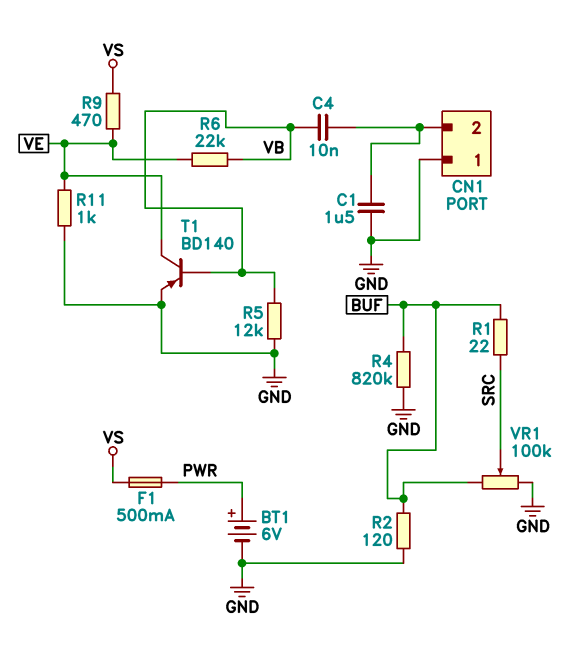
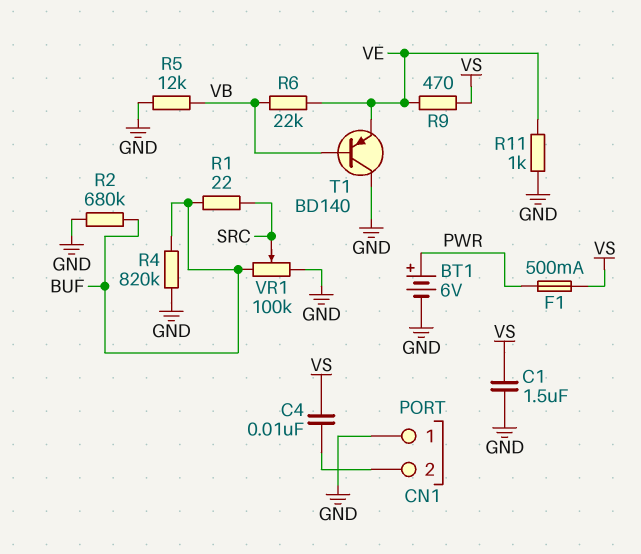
C1: 1.5uF (CN1/2, GND) -> 1.5uF (GND, VS)
C4: 10nF (CN1/2, VB) -> 10nF (CN1/2, VS)
R2: 120 (BUF, GND) -> 680k (BUF, GND)
T1: PNP BD140 (B VB, C VE, E GND) -> PNP BD140 (B VB, C GND, E VE)

